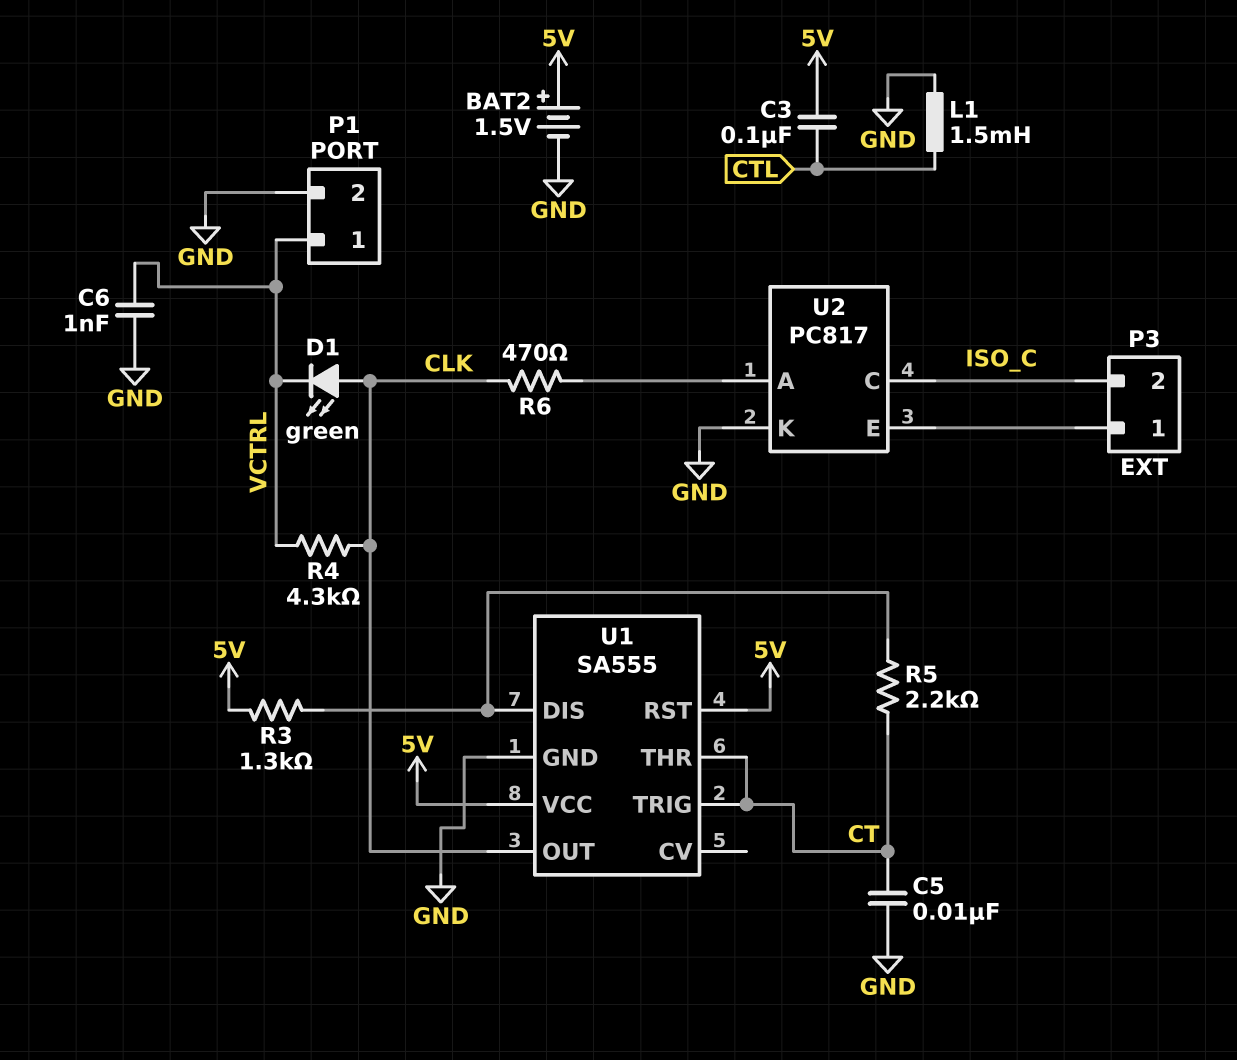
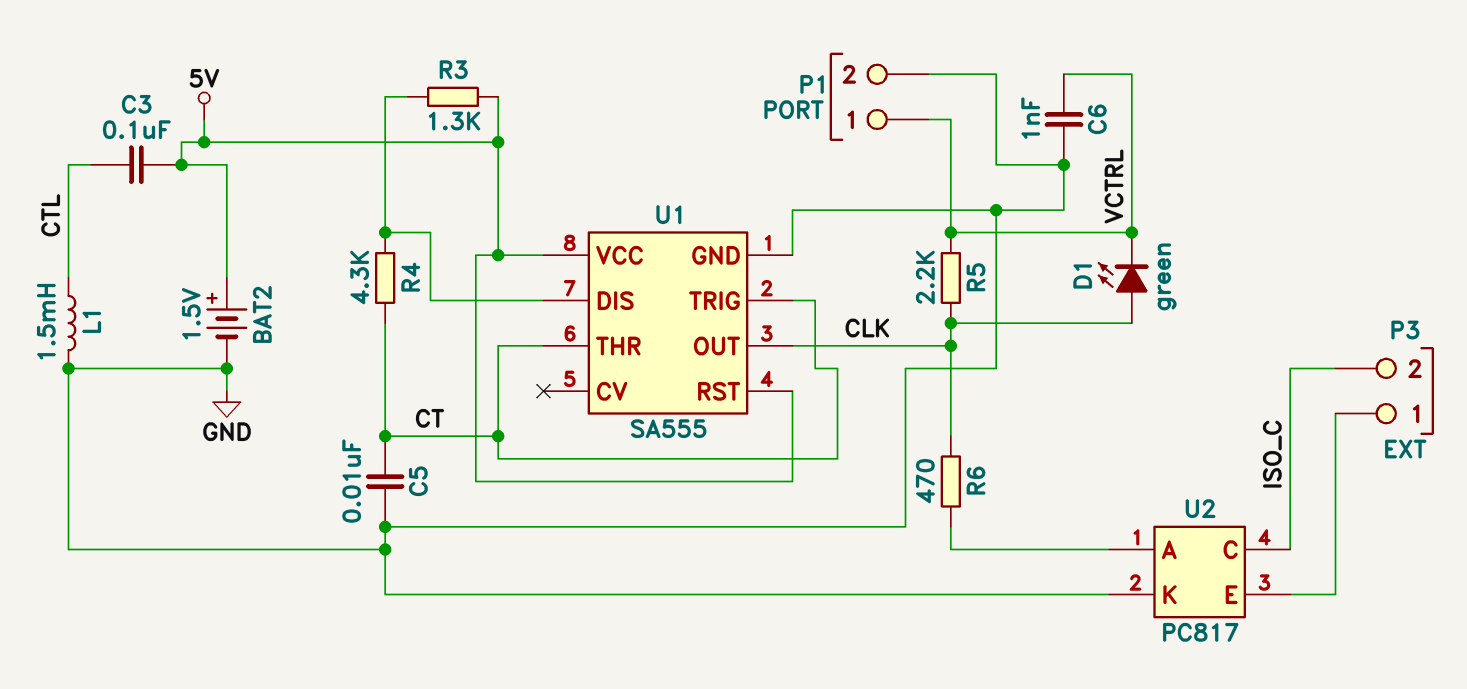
R4: 4.3k (CLK, VCTRL) -> 4.3k (CT, U1/DIS)
R5: 2.2k (CT, U1/DIS) -> 2.2k (CLK, VCTRL)

